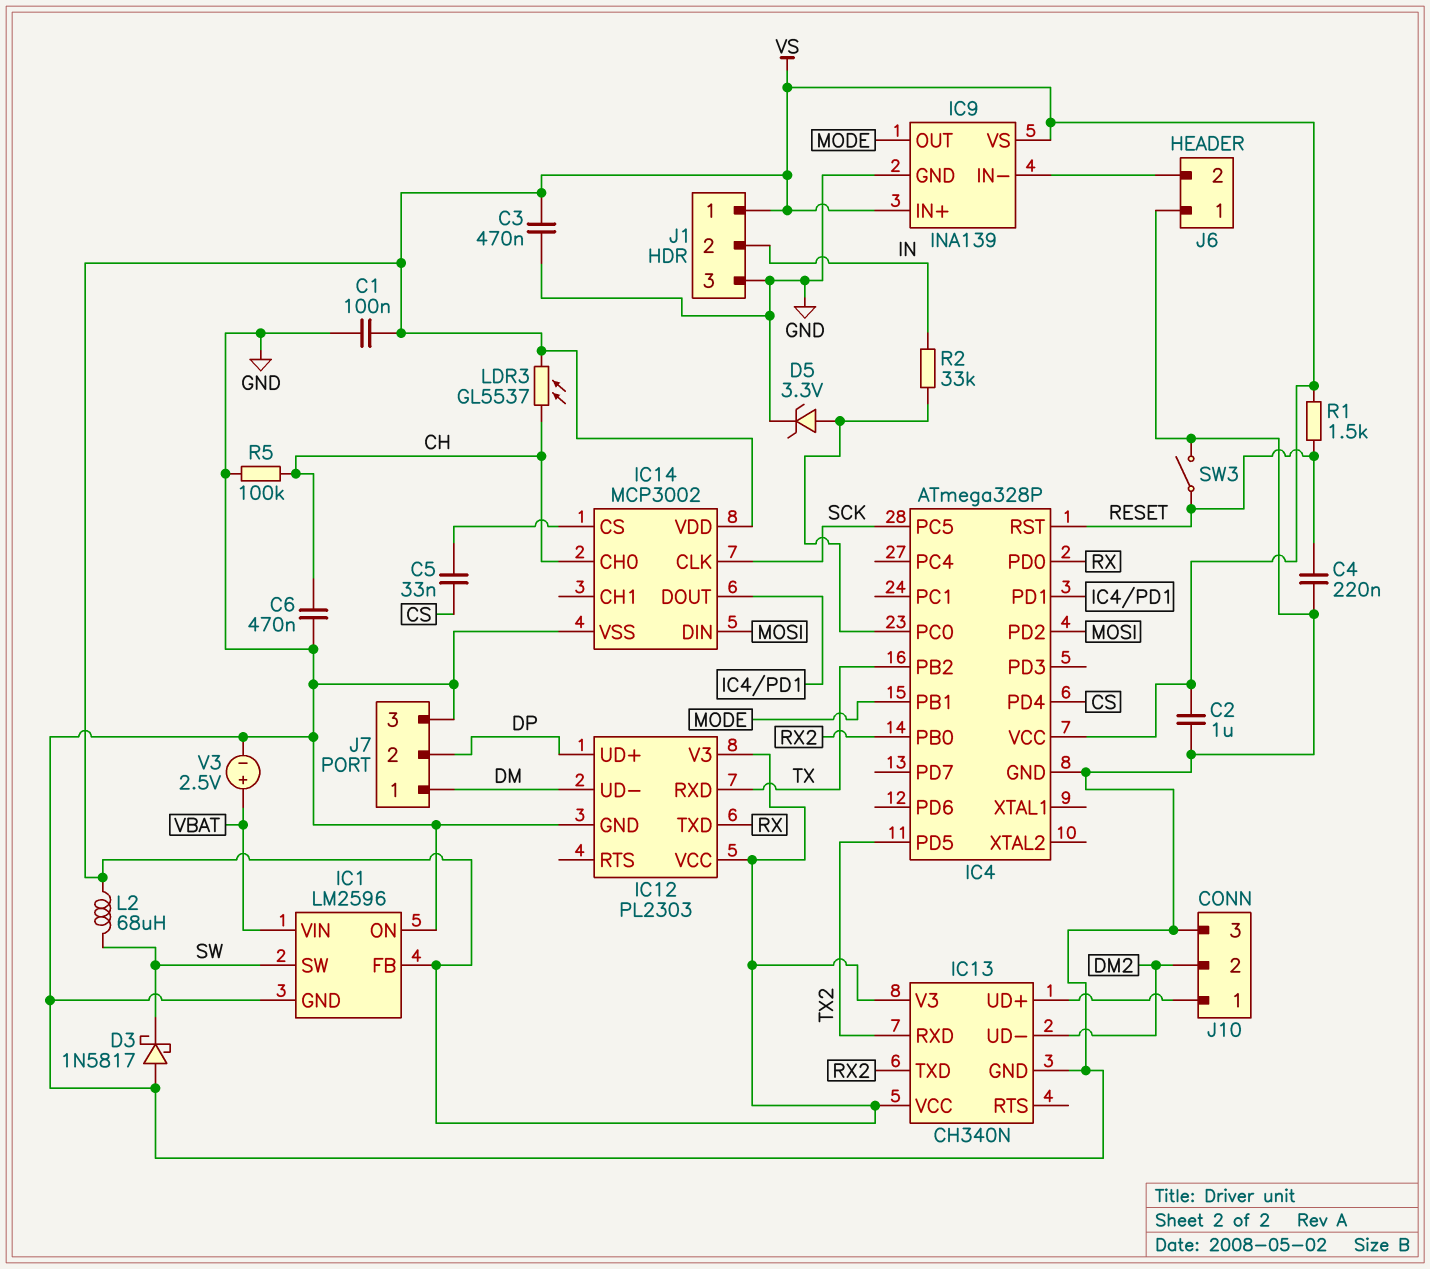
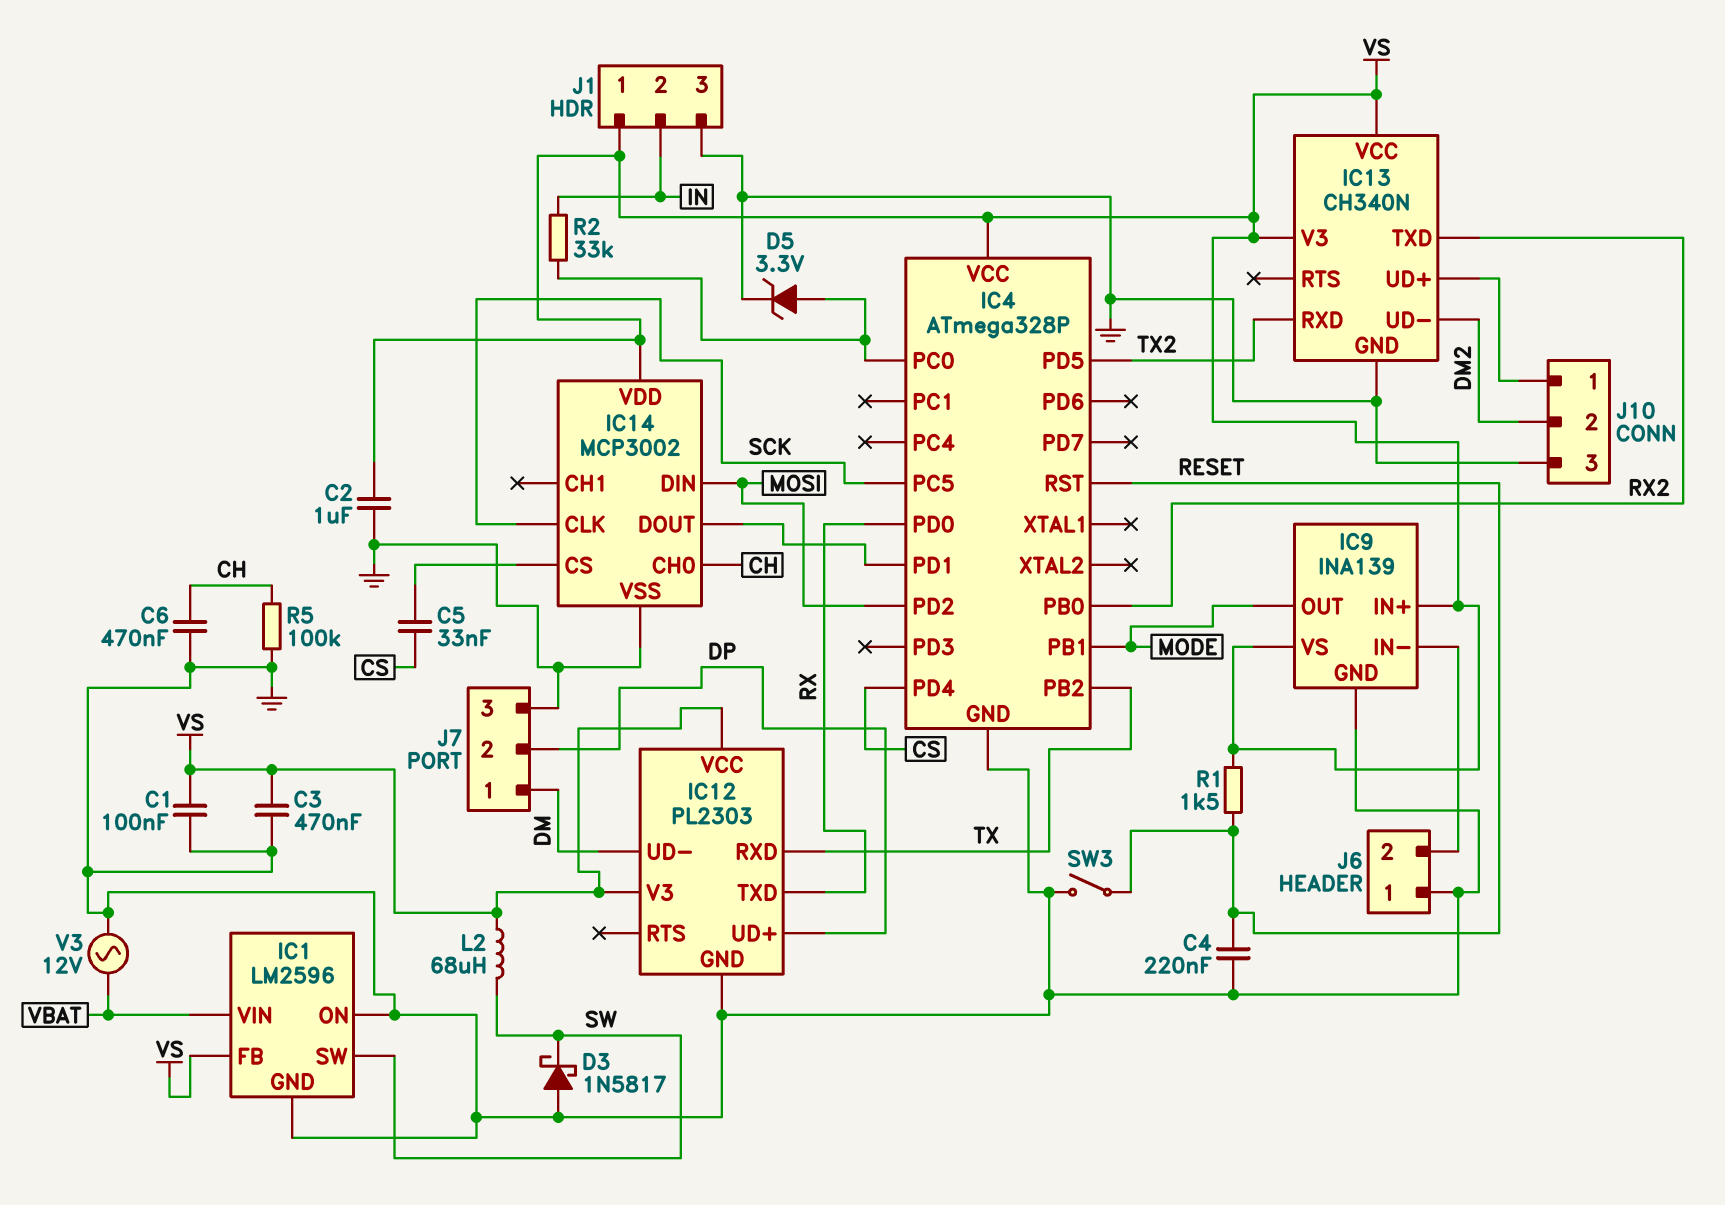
LDR3: GL5537 (CH, VS) -> none
V3: 2.5V (plus VBAT, minus GND) -> AC 12V (GND, VBAT)

